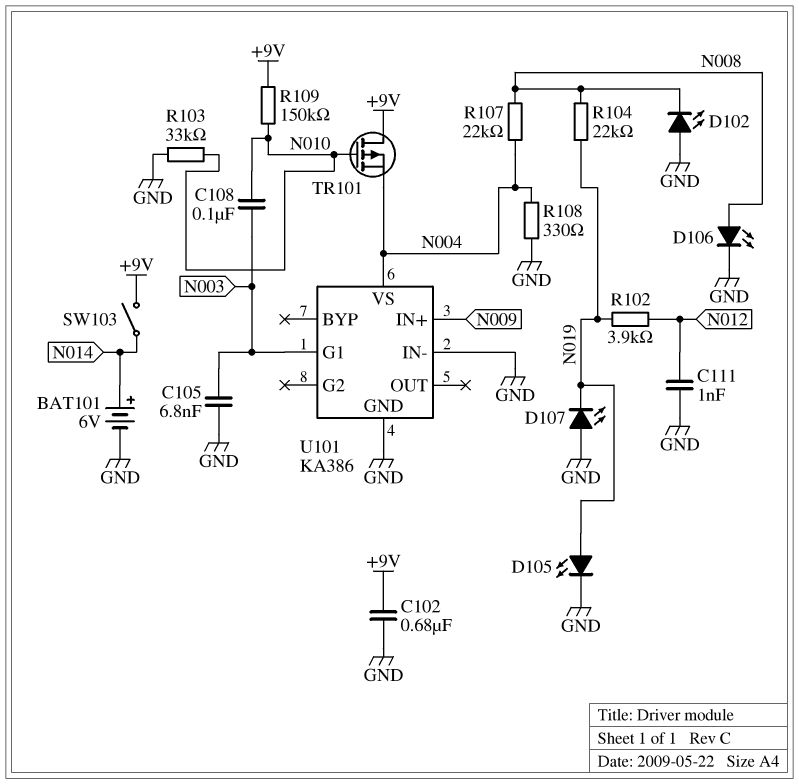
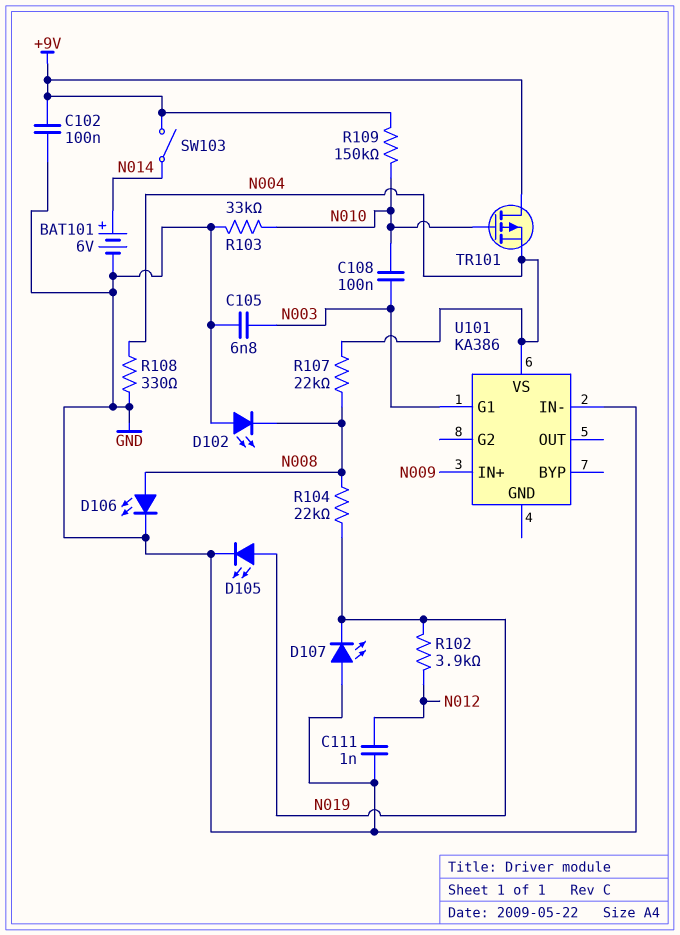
C102: 680nF (+9V, GND) -> 100nF (+9V, GND)
U101 pin GND: GND -> none

